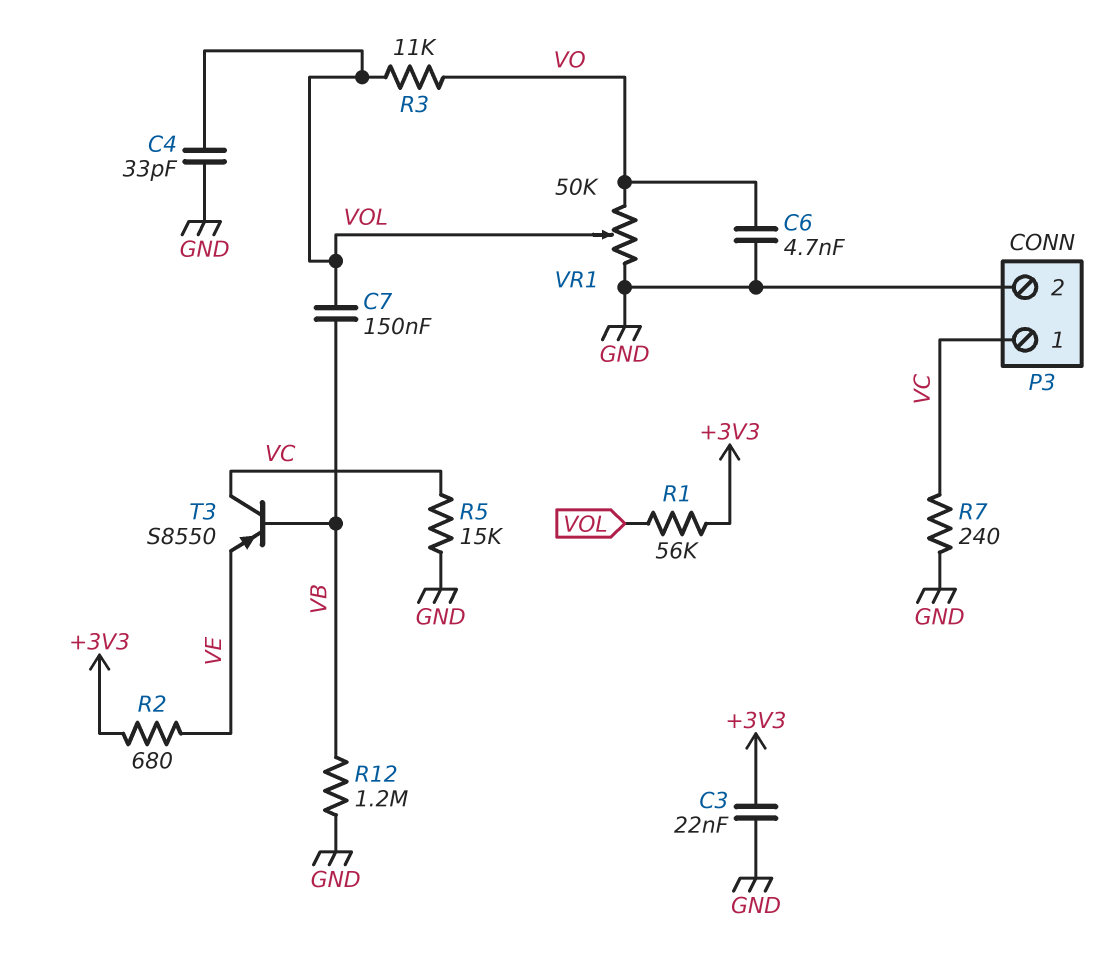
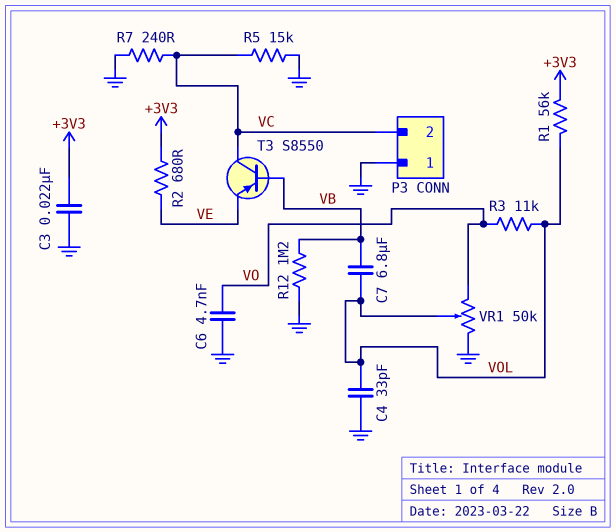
C7: 150nF (VB, VOL) -> 6.8uF (VB, VOL)
P3 pin 1: VC -> GND
P3 pin 2: GND -> VC

